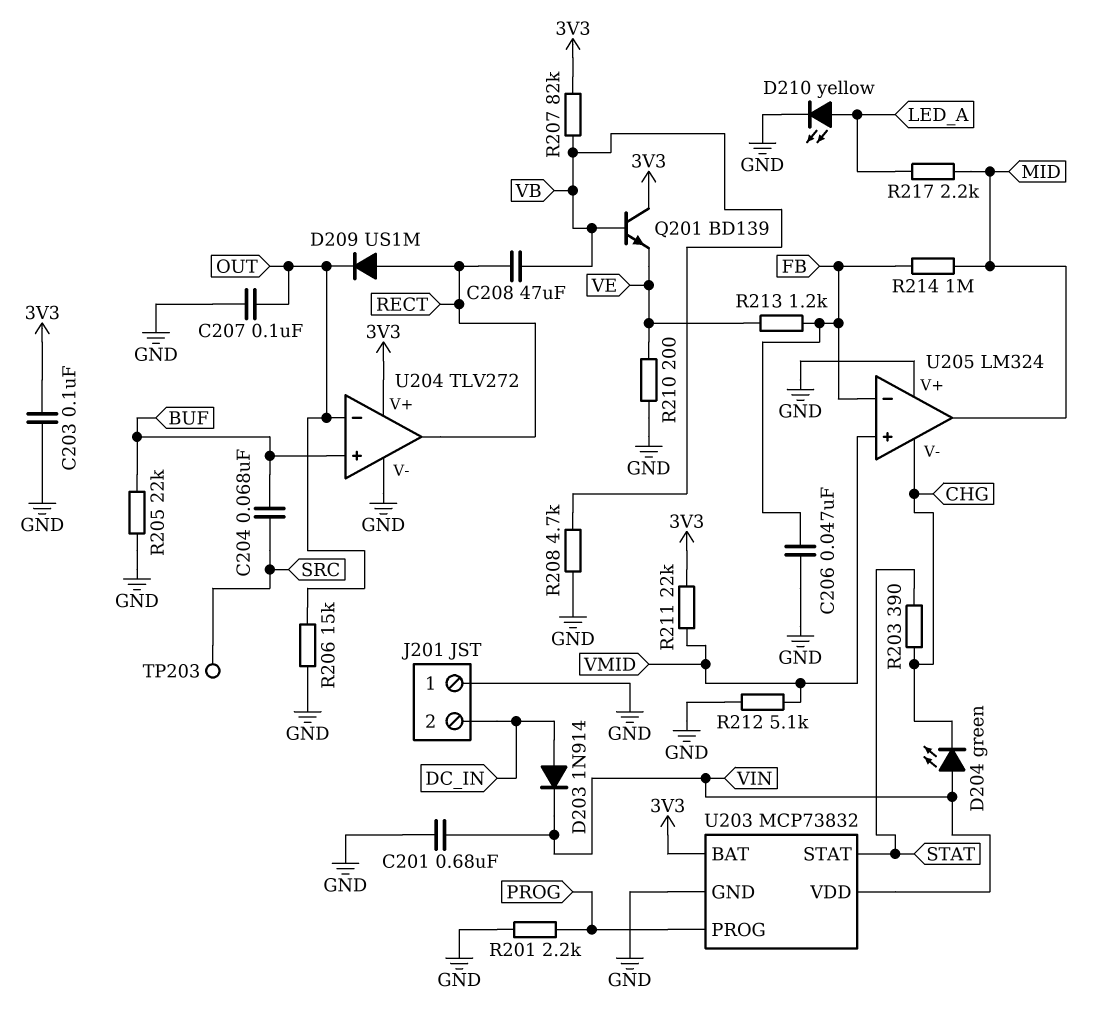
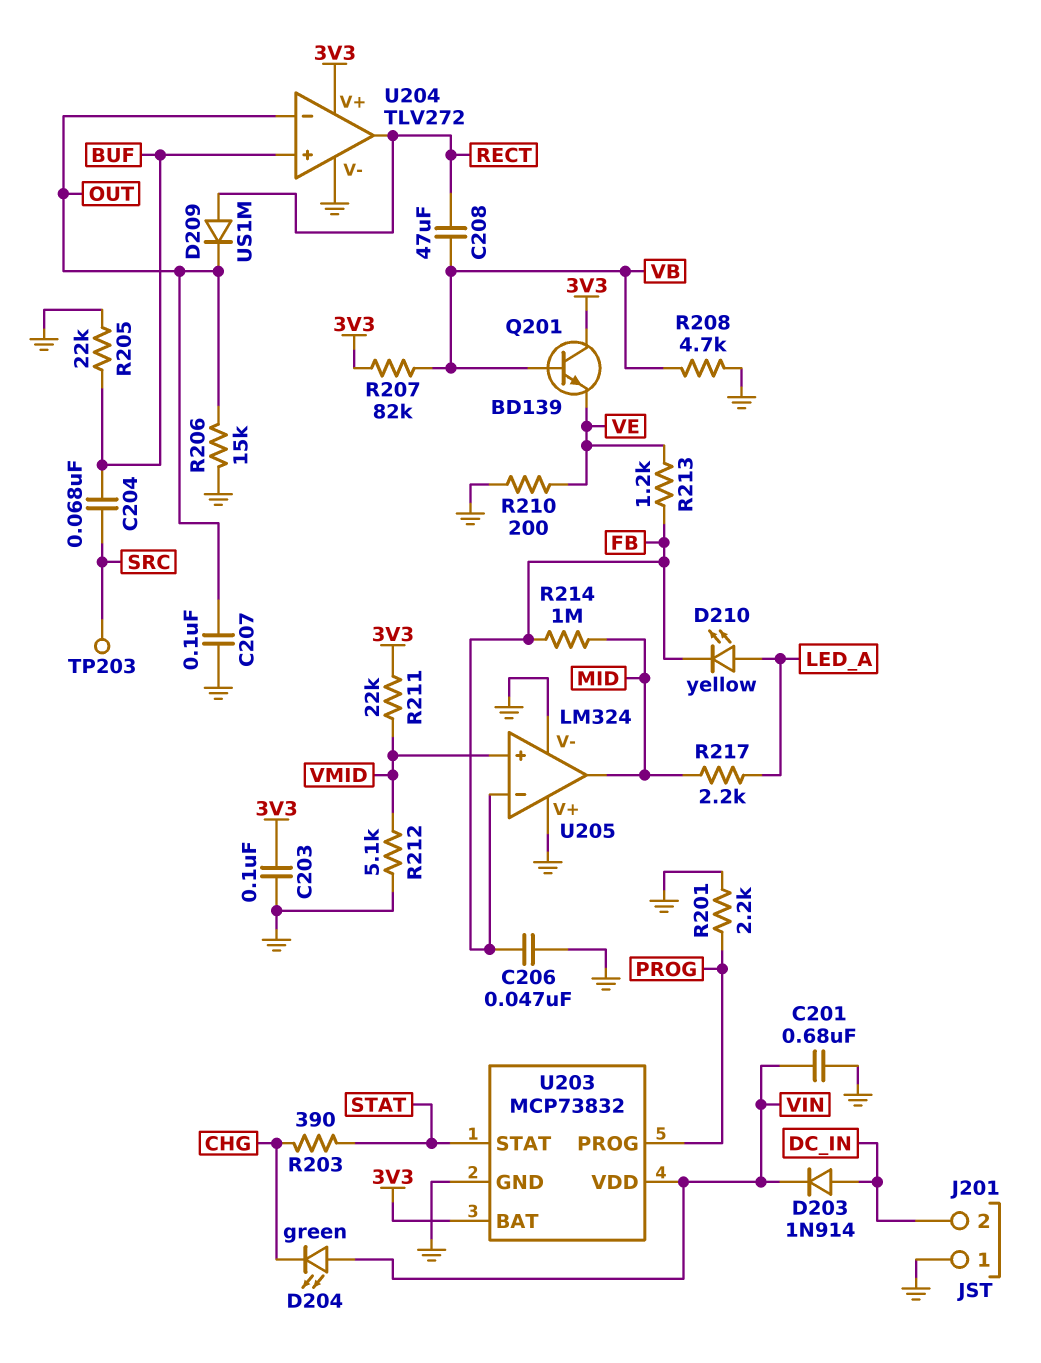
D210: LED yellow (A LED_A, K GND) -> LED yellow (A LED_A, K FB)
U205 pin V-: CHG -> GND

